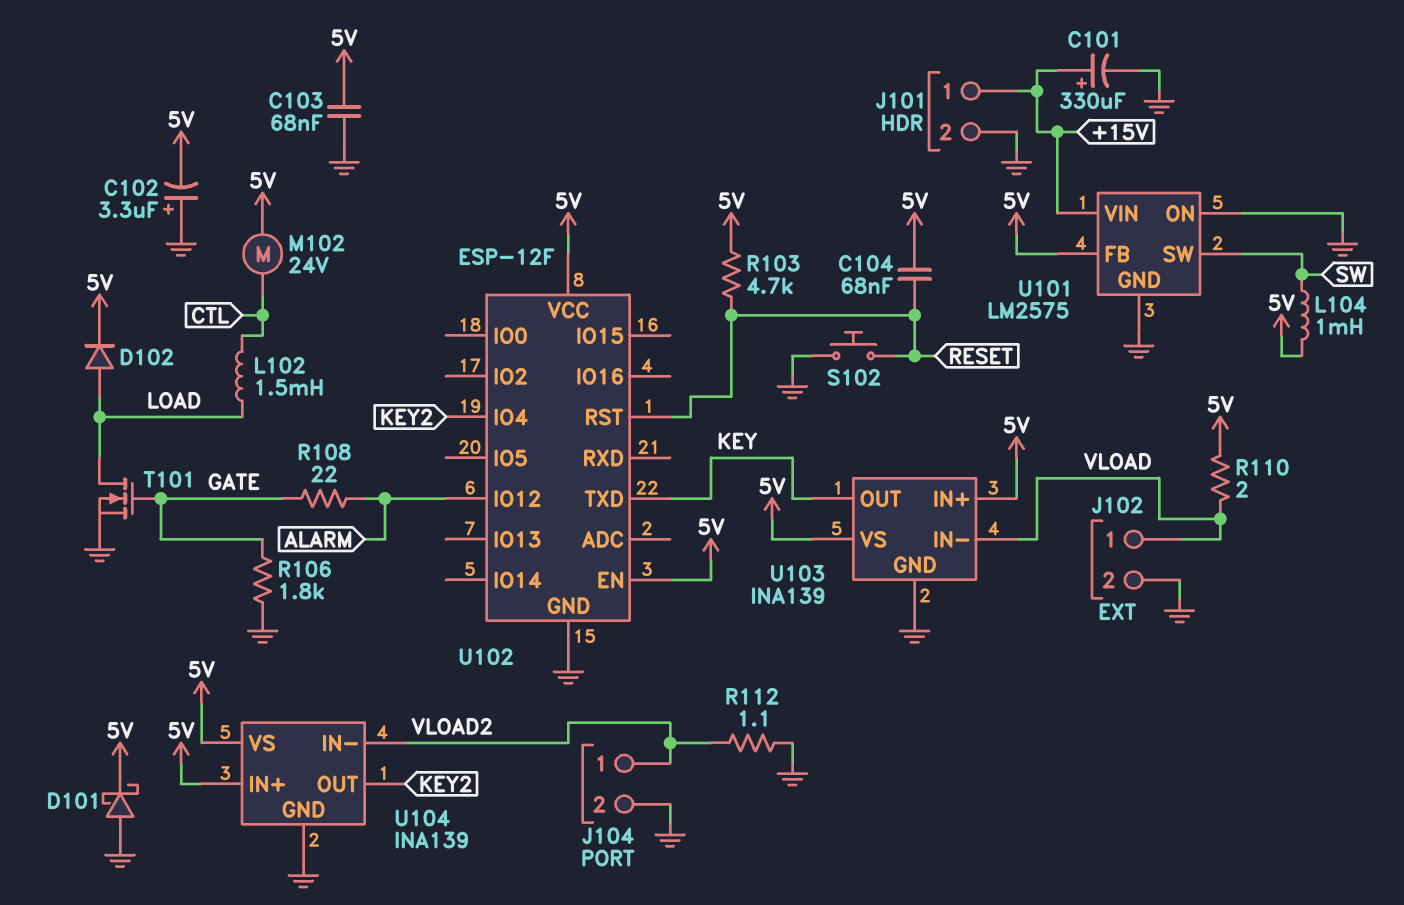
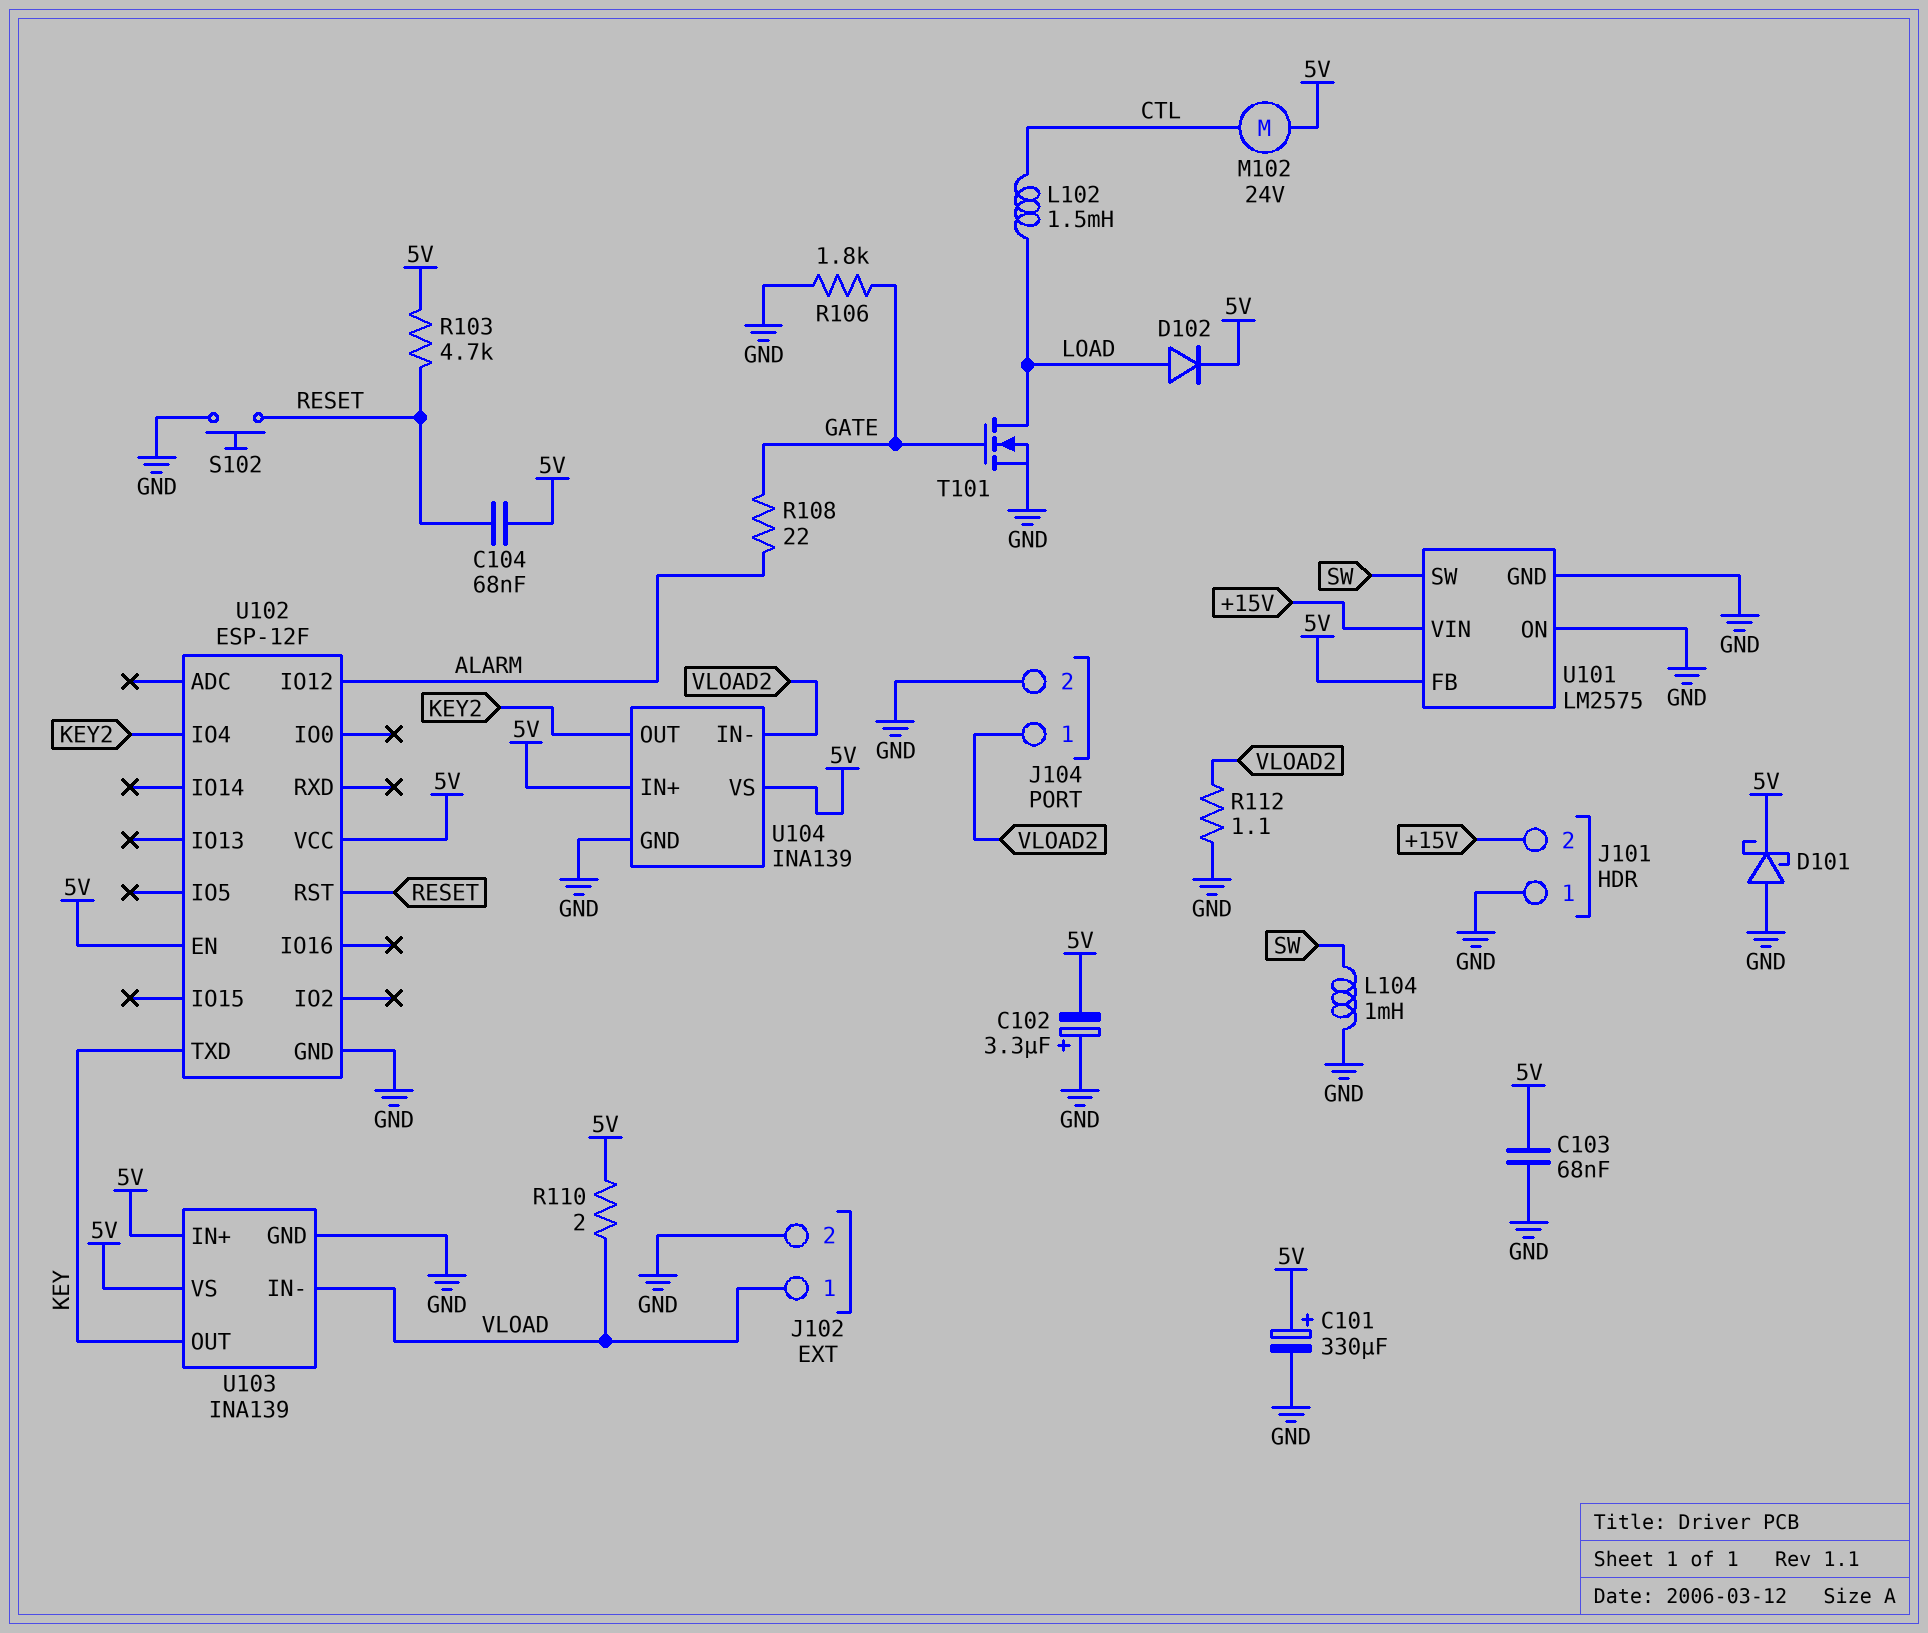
C101: 330uF (plus +15V, minus GND) -> 330uF (plus 5V, minus GND)
J101 pin 1: +15V -> GND
J101 pin 2: GND -> +15V
L104: 1mH (5V, SW) -> 1mH (GND, SW)

